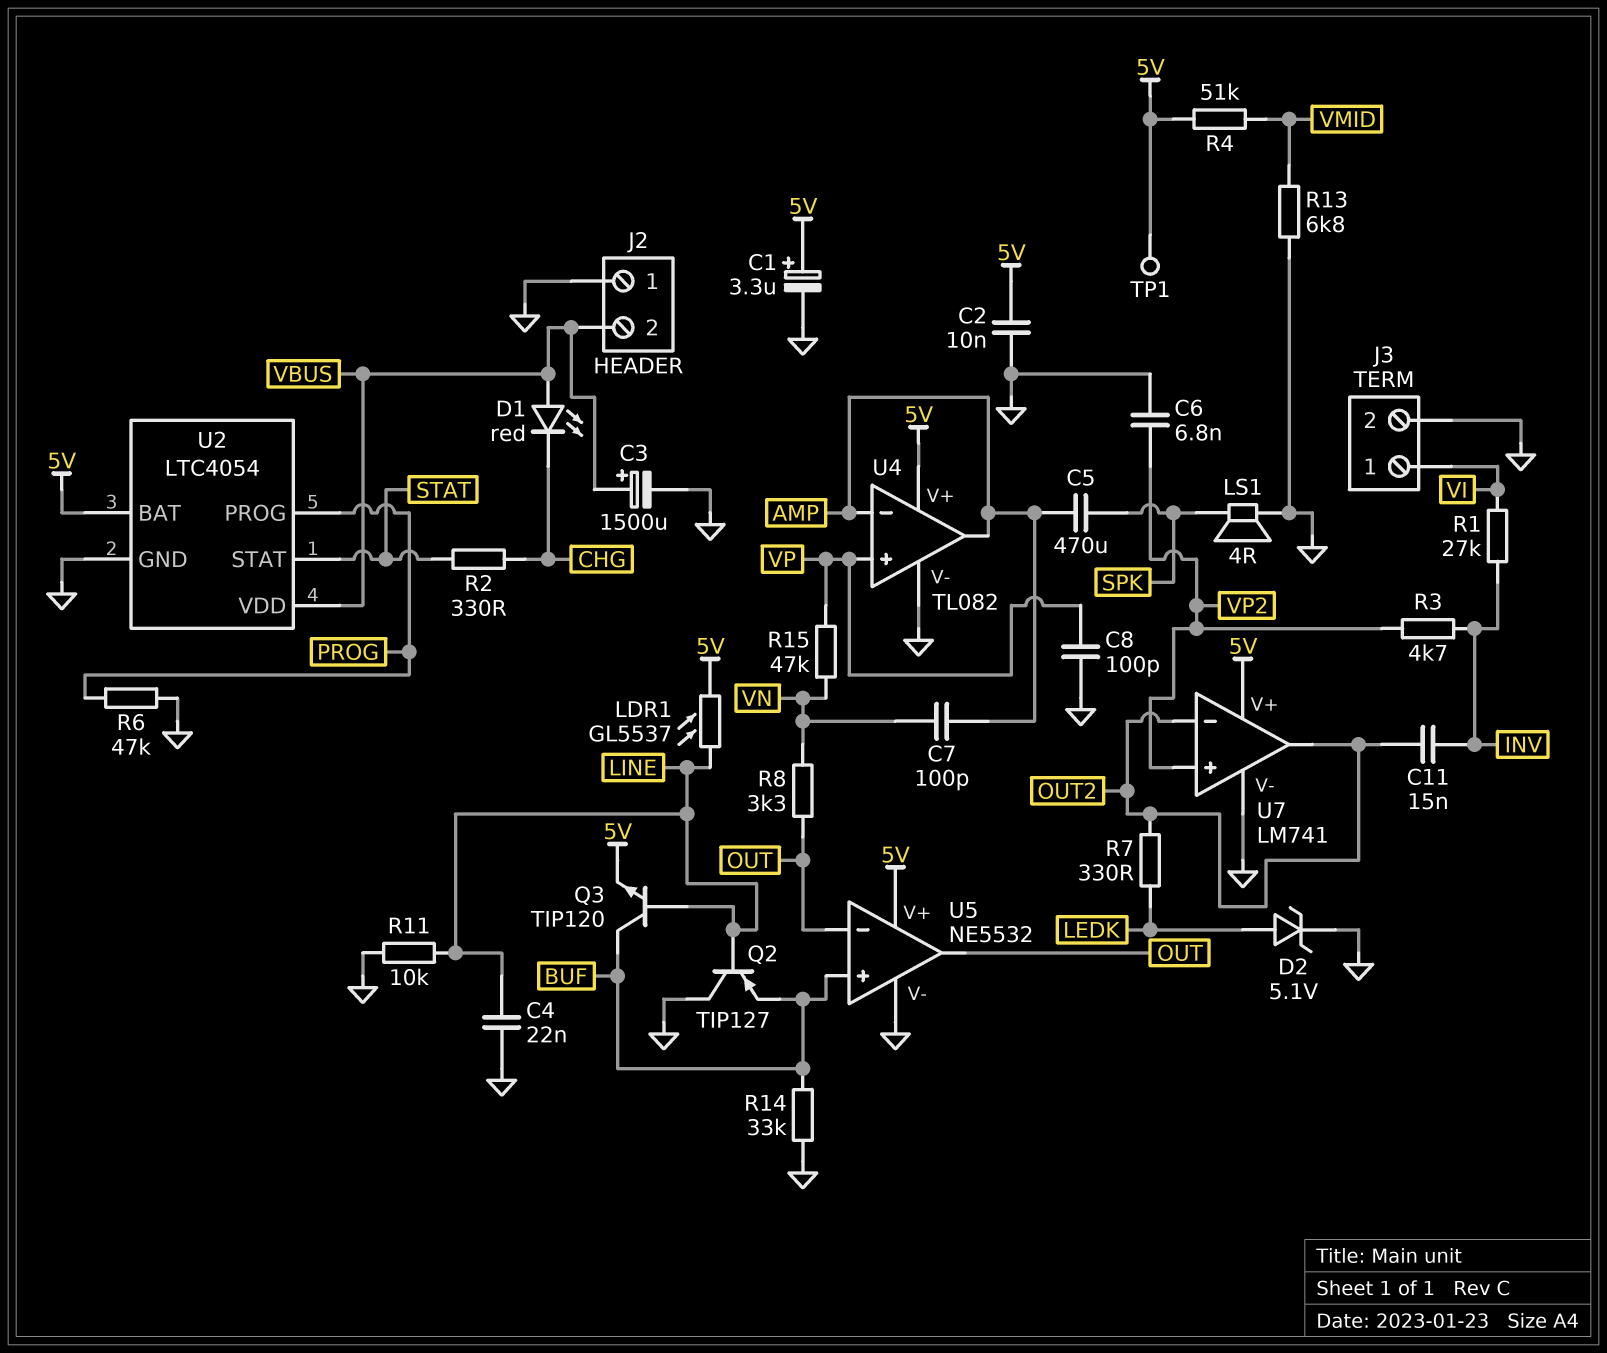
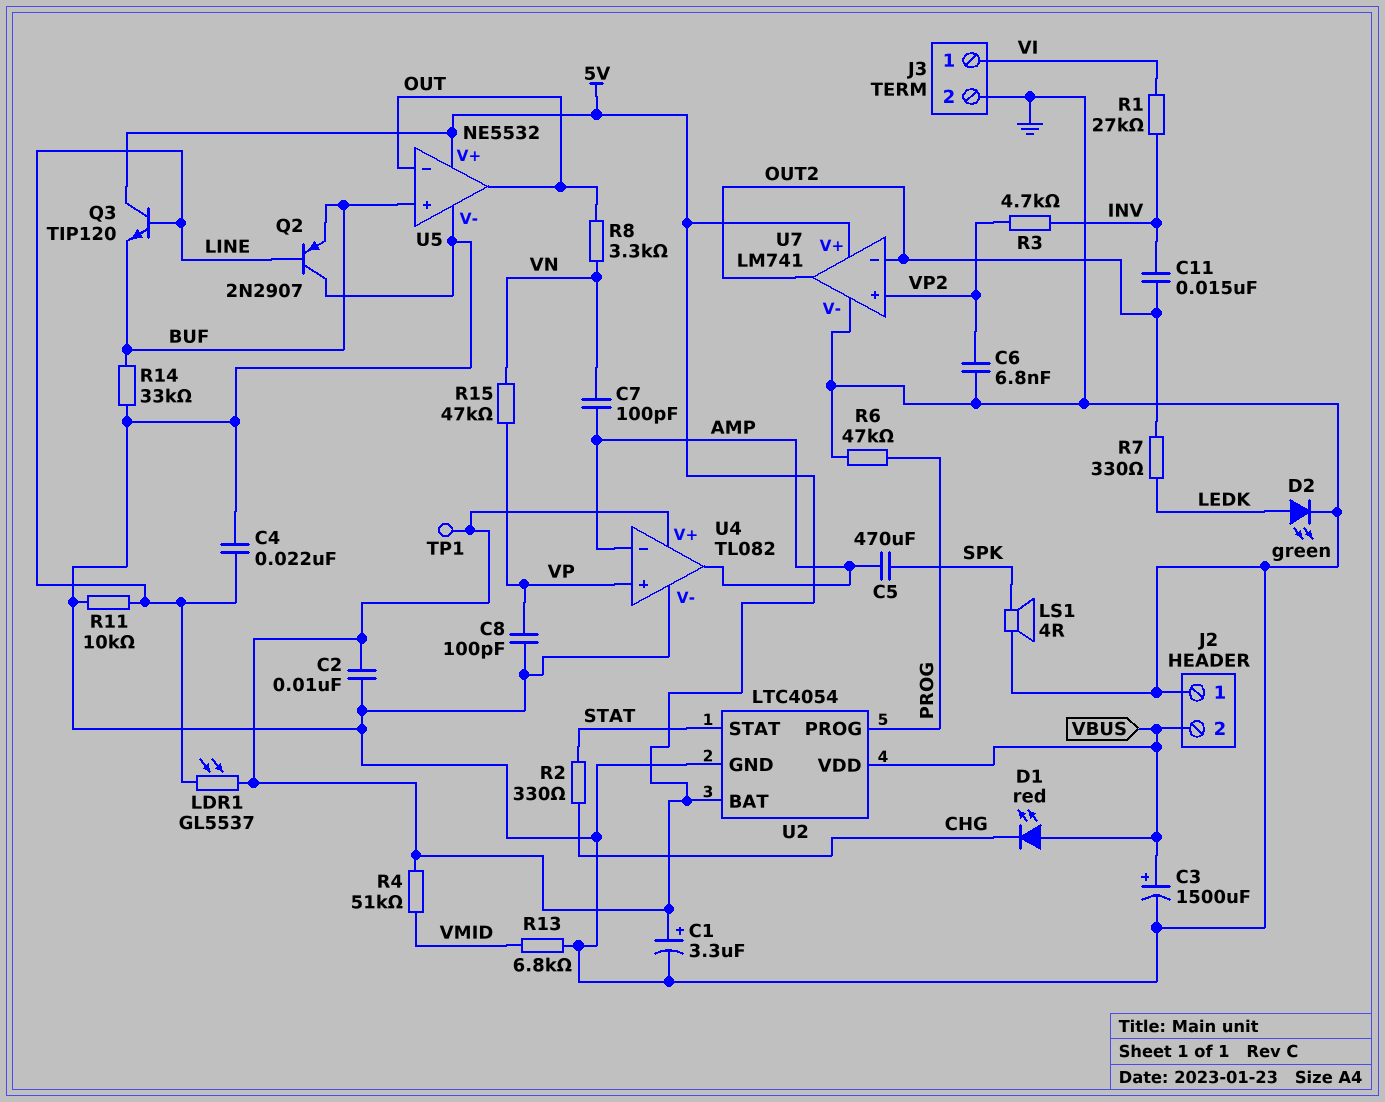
D2: zener 5.1V (A LEDK, K GND) -> LED green (A LEDK, K GND)
Q2: PNP TIP127 (B LINE, C GND, E BUF) -> PNP 2N2907 (B LINE, C GND, E BUF)
Q3: NPN TIP120 (B LINE, C BUF, E 5V) -> NPN TIP120 (B LINE, C 5V, E BUF)

